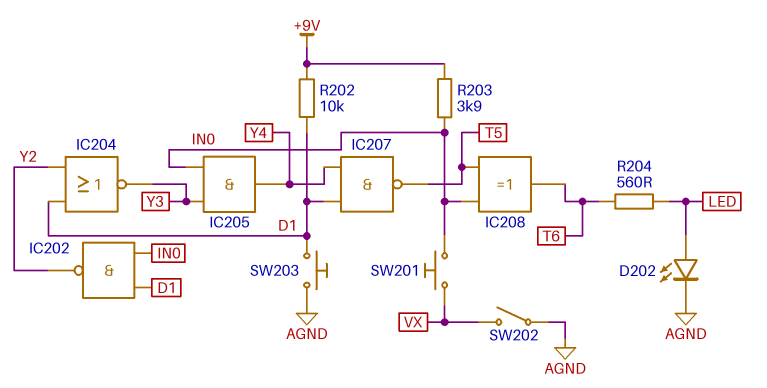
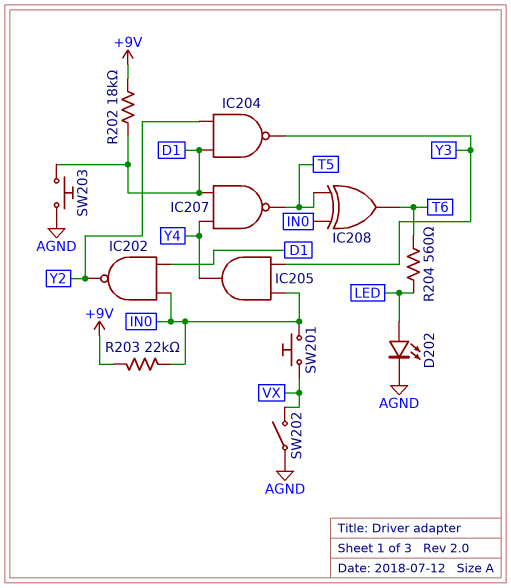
IC204: NOR (in D1, in Y2, out Y3) -> NAND (in D1, in Y2, out Y3)
R202: 10k (+9V, D1) -> 18k (+9V, D1)
R203: 3.9k (+9V, IN0) -> 22k (+9V, IN0)

